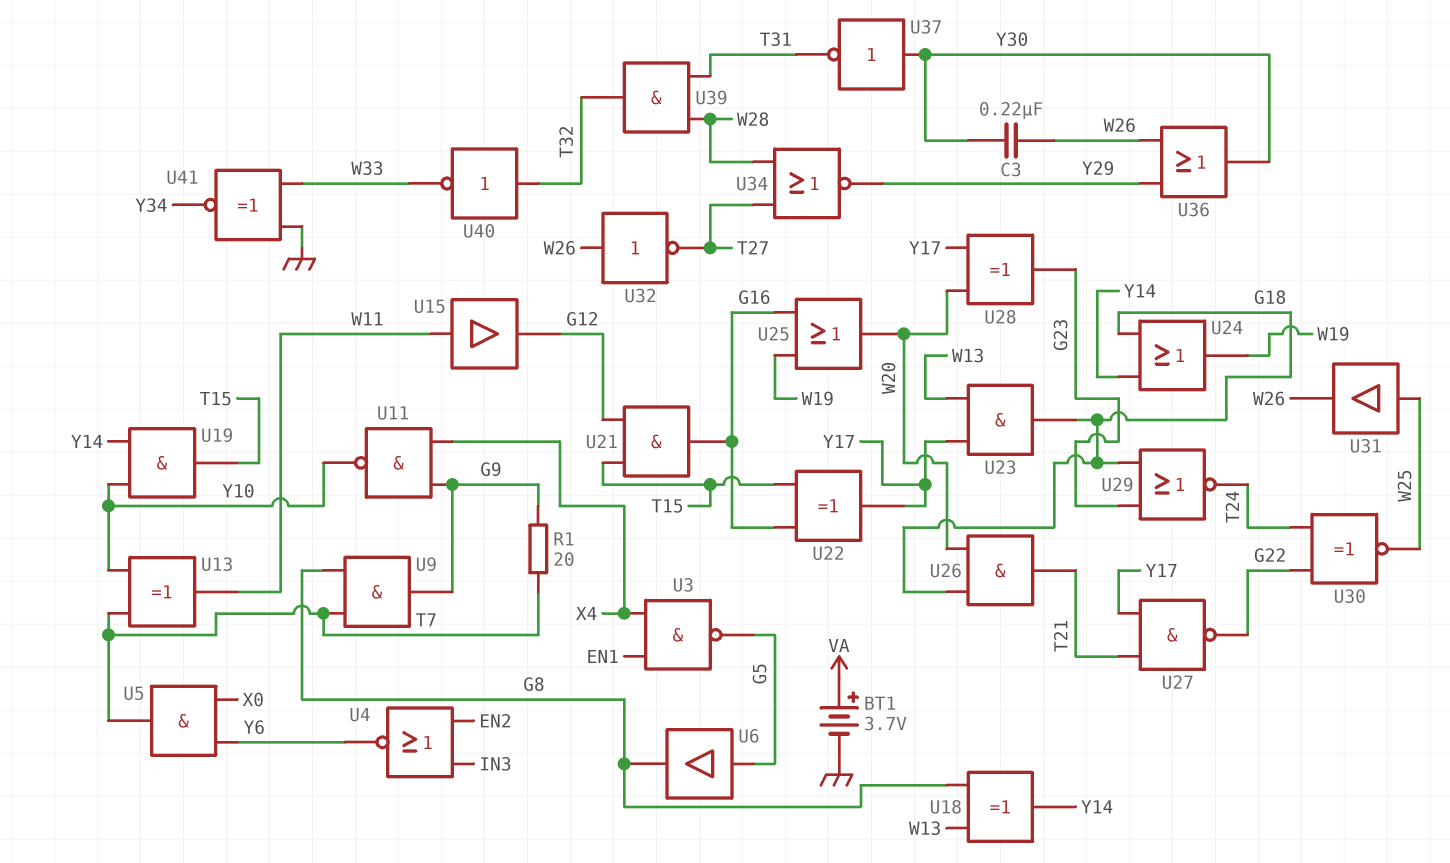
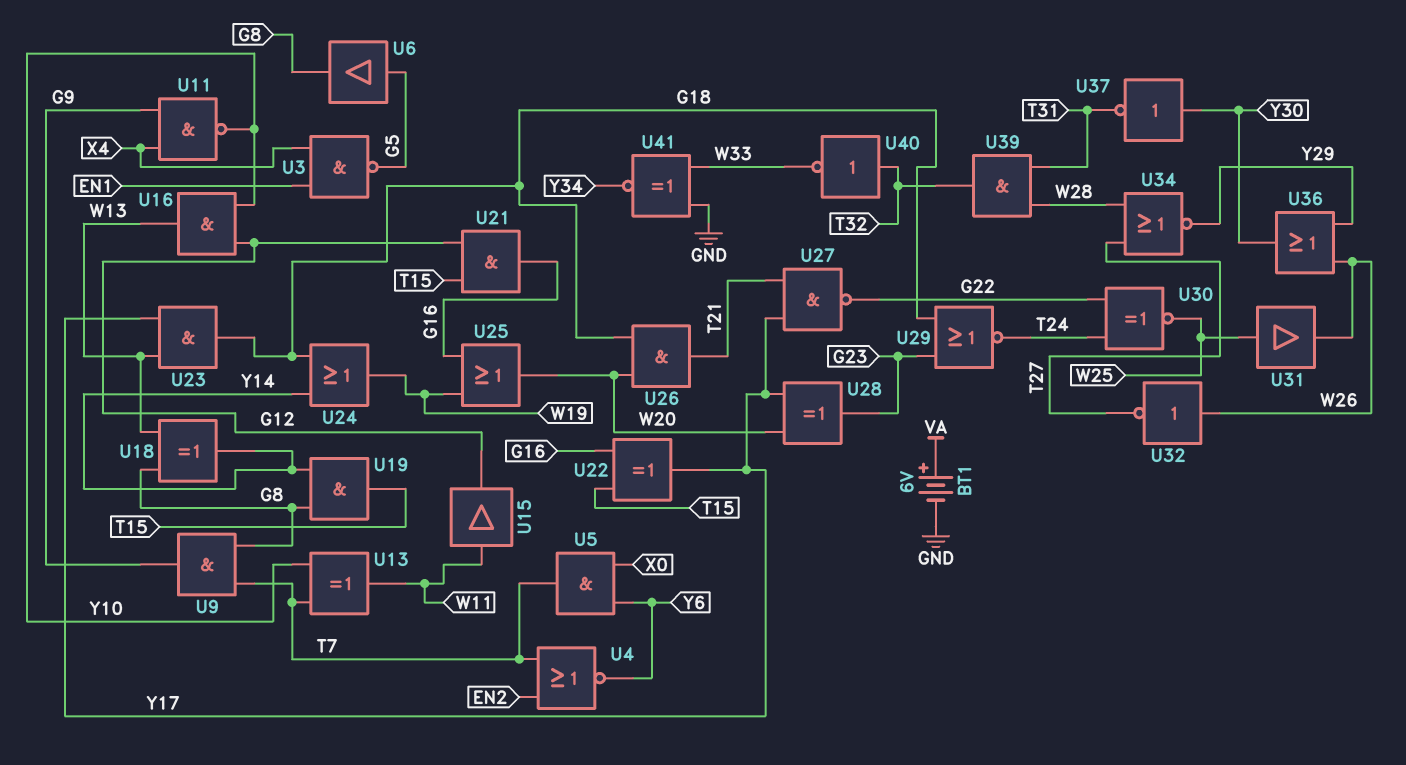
BT1: 3.7V (plus VA, minus GND) -> 6V (plus VA, minus GND)
C3: 220nF (W26, Y30) -> none
R1: 20 (G9, T7) -> none
U4: NOR (in EN2, in IN3, out Y6) -> NOR (in EN2, in T7, out Y6)
U16: none -> AND (in G12, in Y10, out W13)
U19: AND (in Y10, in Y14, out T15) -> AND (in G8, in Y14, out T15)

